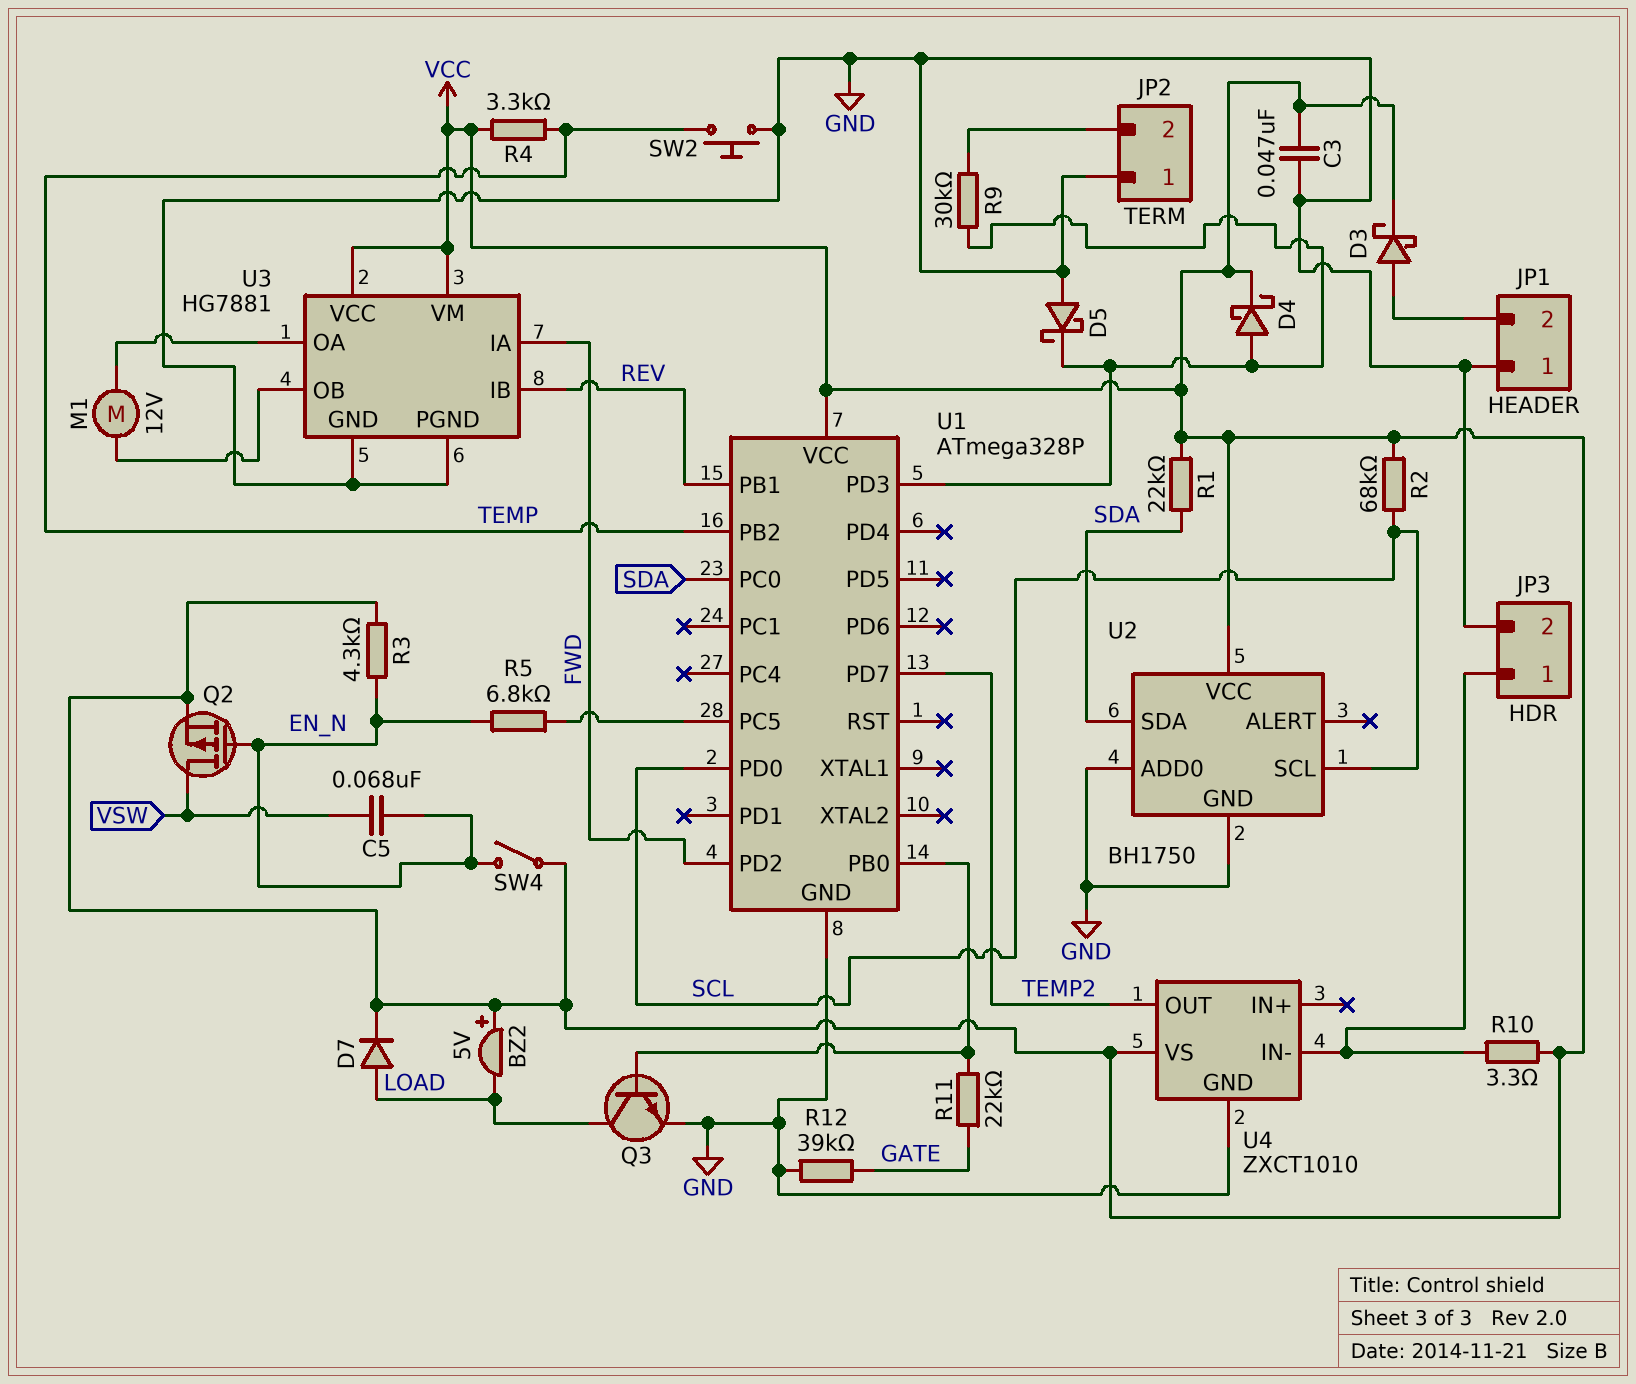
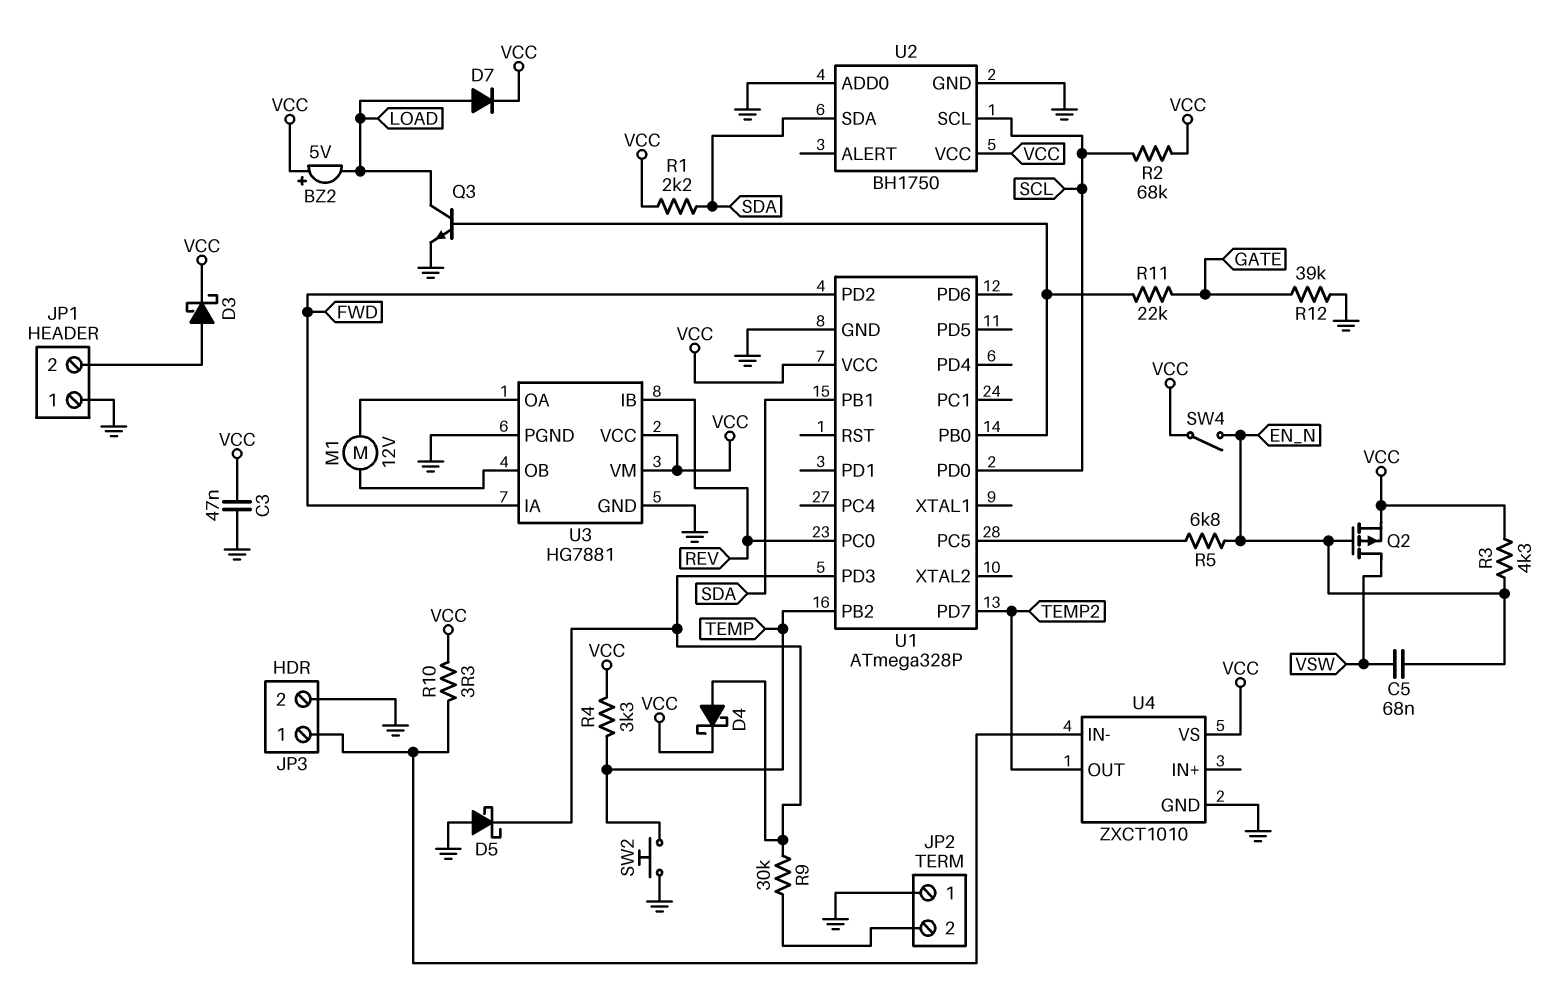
R1: 22k (SDA, VCC) -> 2.2k (SDA, VCC)
U1 pin PB1: REV -> SDA
U1 pin PC0: SDA -> REV

